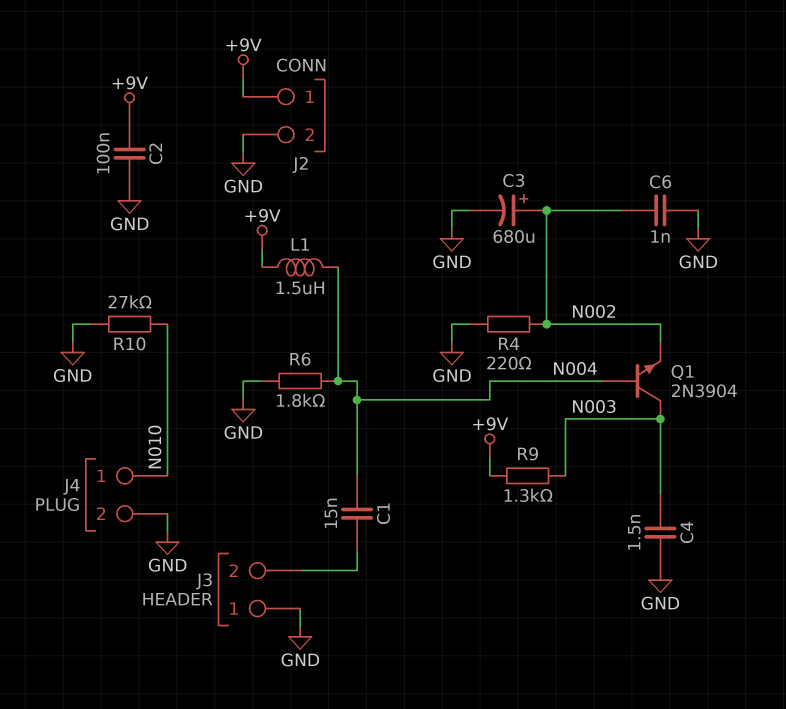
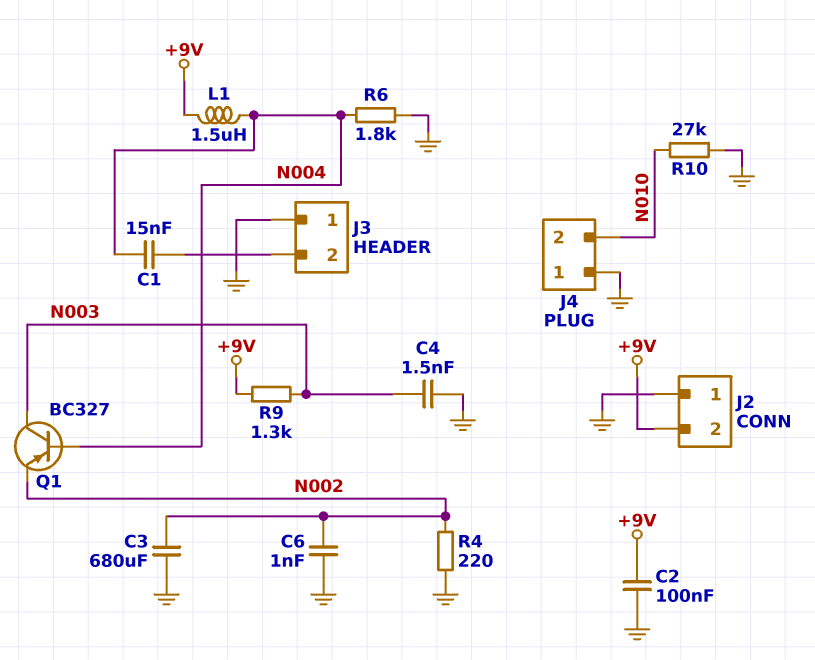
C3: 680uF (plus N002, minus GND) -> 680uF (GND, N002)
J2 pin 1: +9V -> GND
J2 pin 2: GND -> +9V
J4 pin 1: N010 -> GND
J4 pin 2: GND -> N010
Q1: NPN 2N3904 (B N004, C N003, E N002) -> PNP BC327 (B N004, C N003, E N002)

